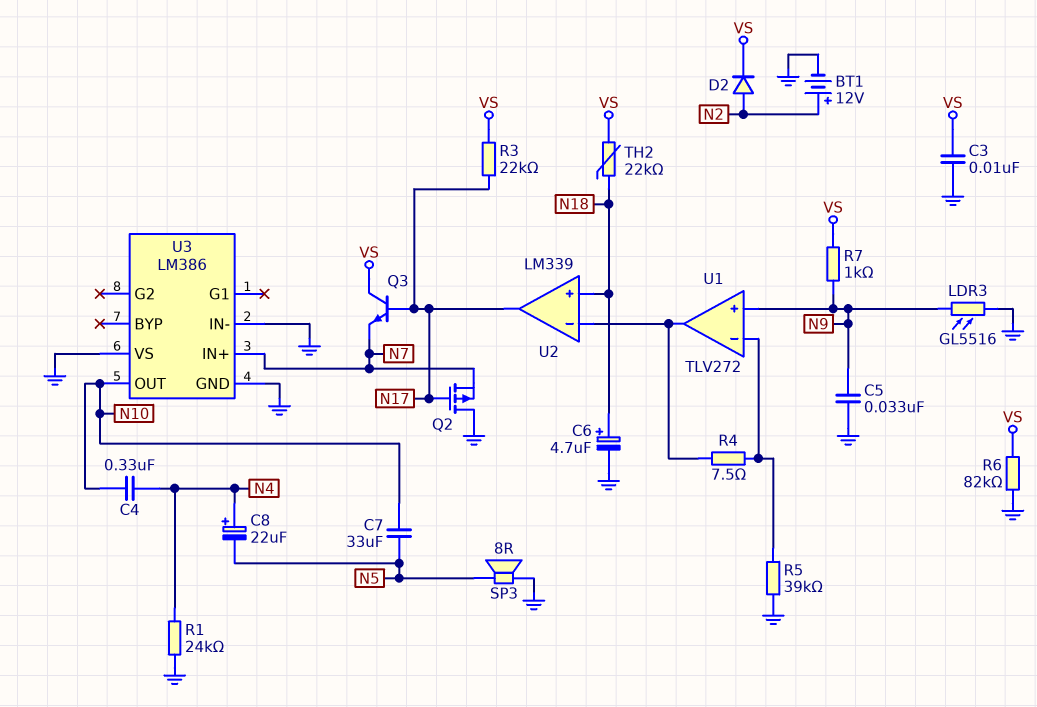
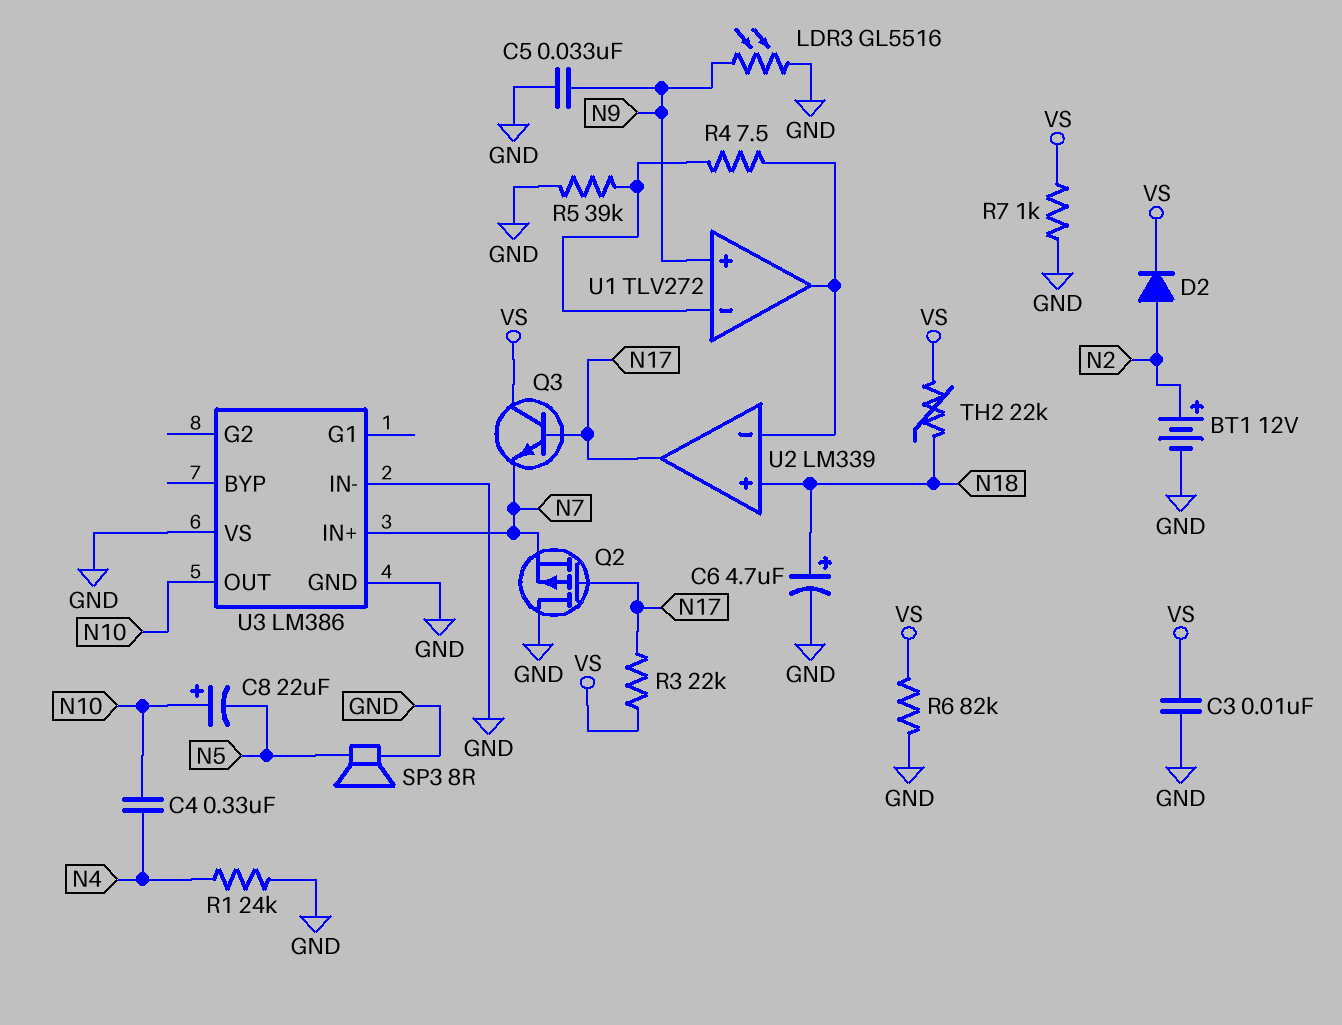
C7: 33uF (N5, N10) -> none
C8: 22uF (plus N4, minus N5) -> 22uF (plus N10, minus N5)
R7: 1k (N9, VS) -> 1k (GND, VS)

